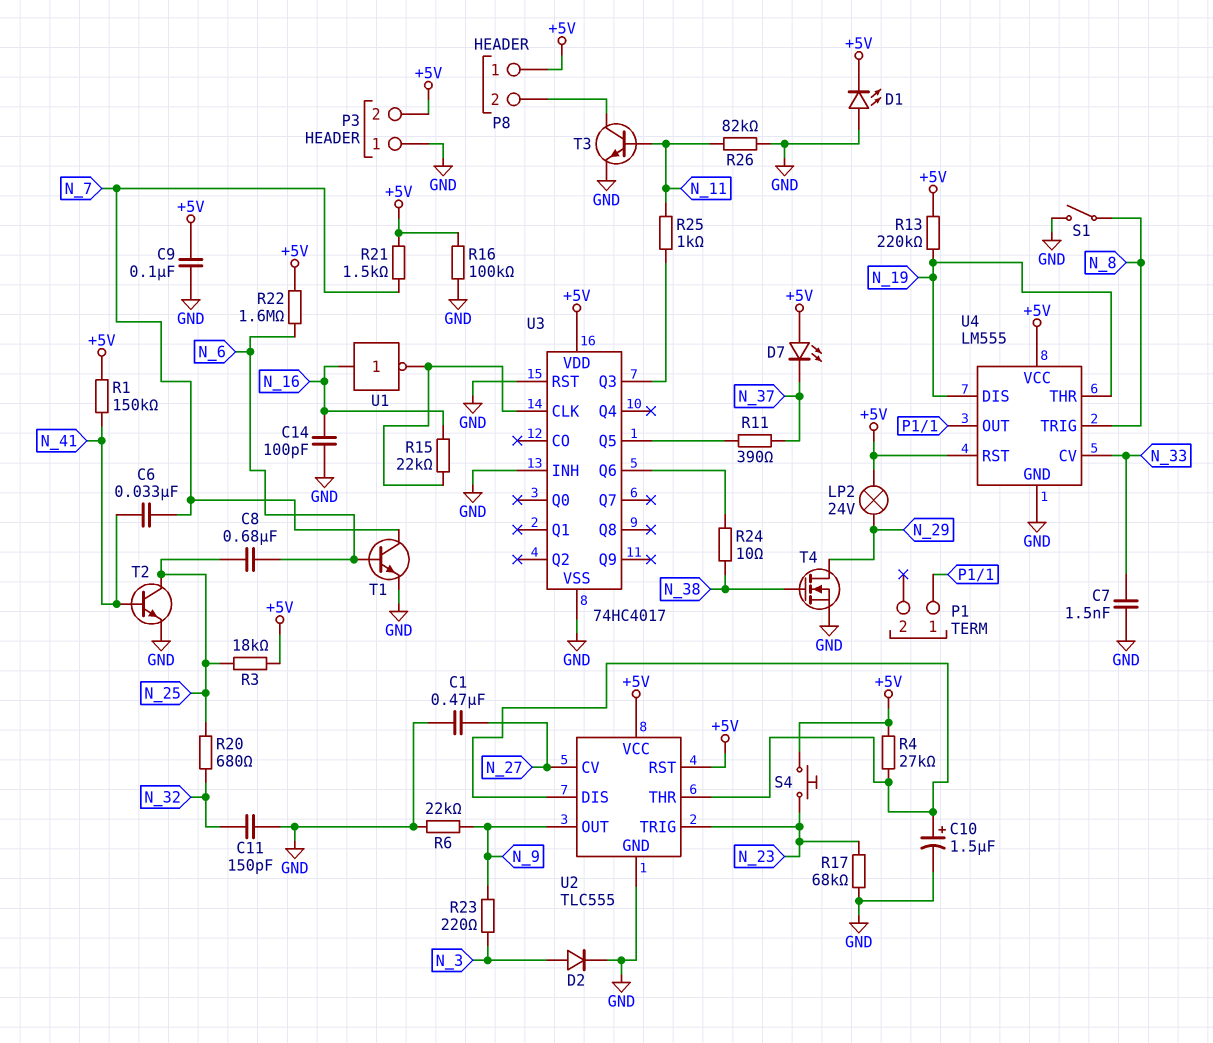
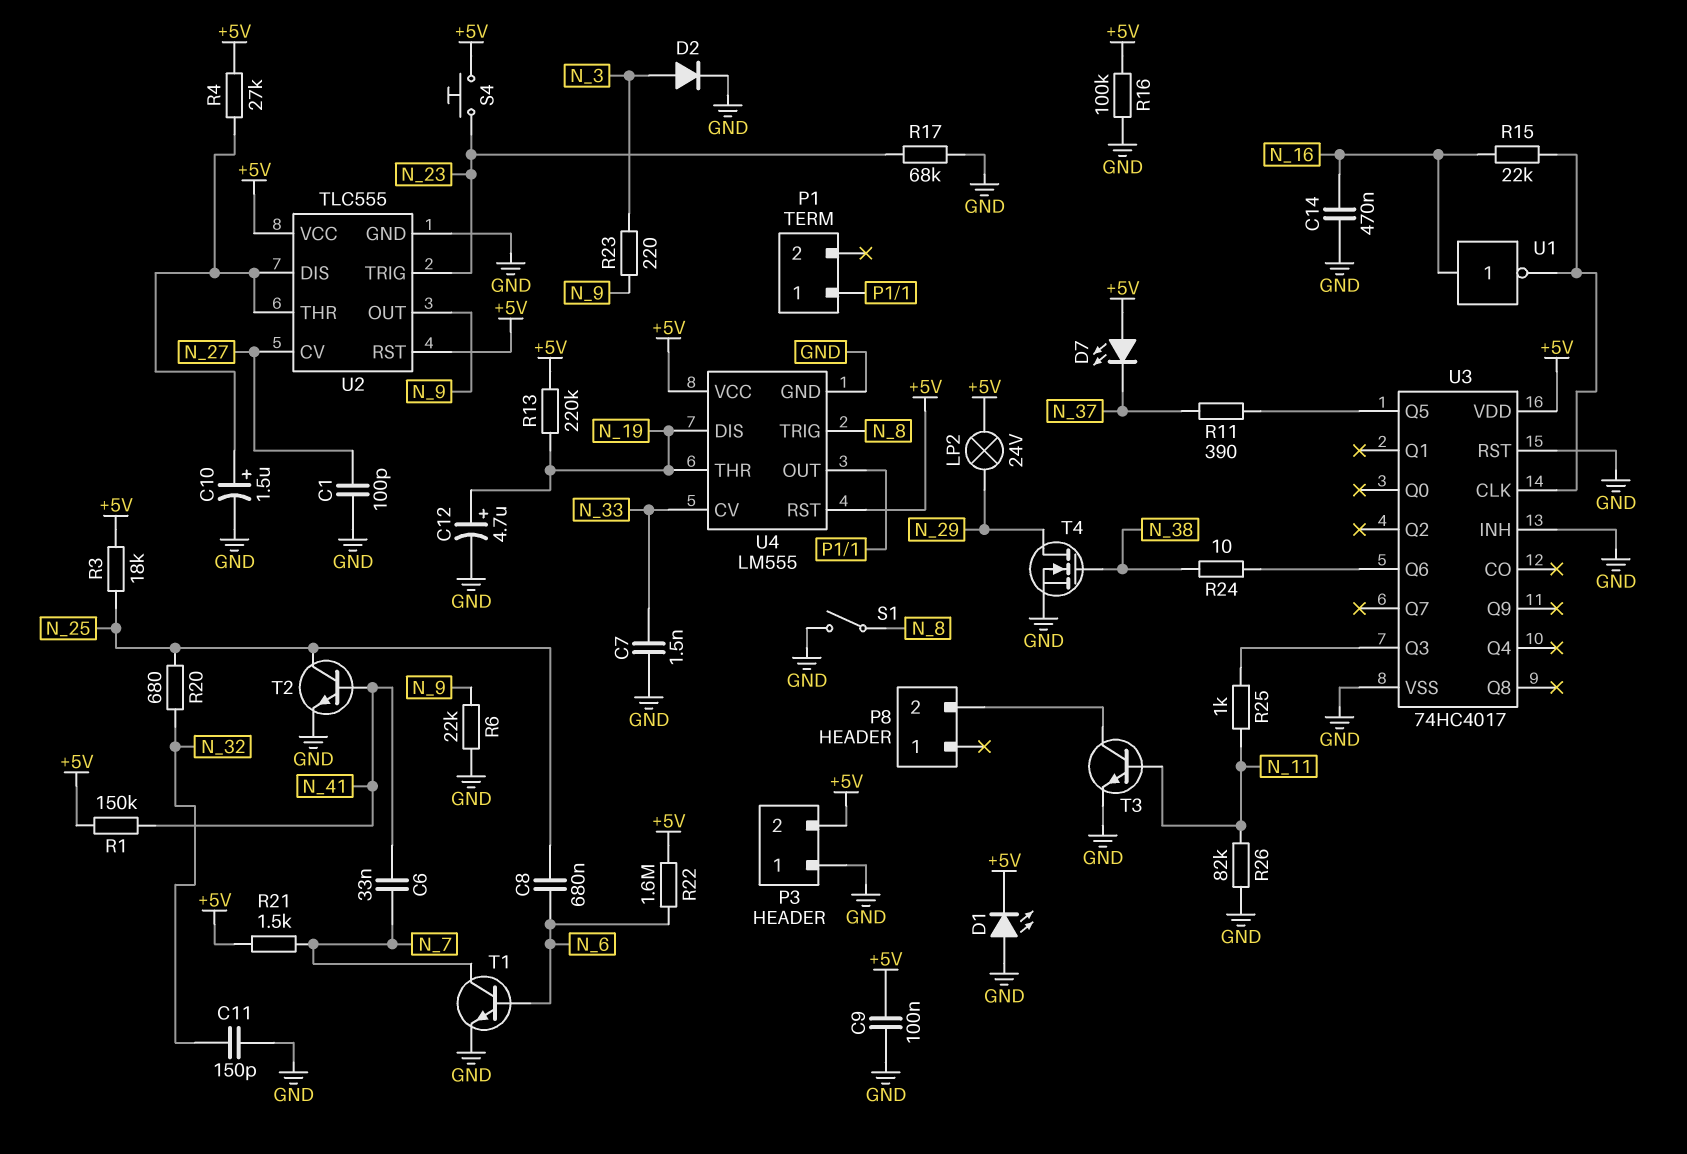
C1: 470nF (GND, N_27) -> 100pF (GND, N_27)
C12: none -> 4.7uF (plus N_19, minus GND)
C14: 100pF (GND, N_16) -> 470nF (GND, N_16)
P8 pin 1: +5V -> none

